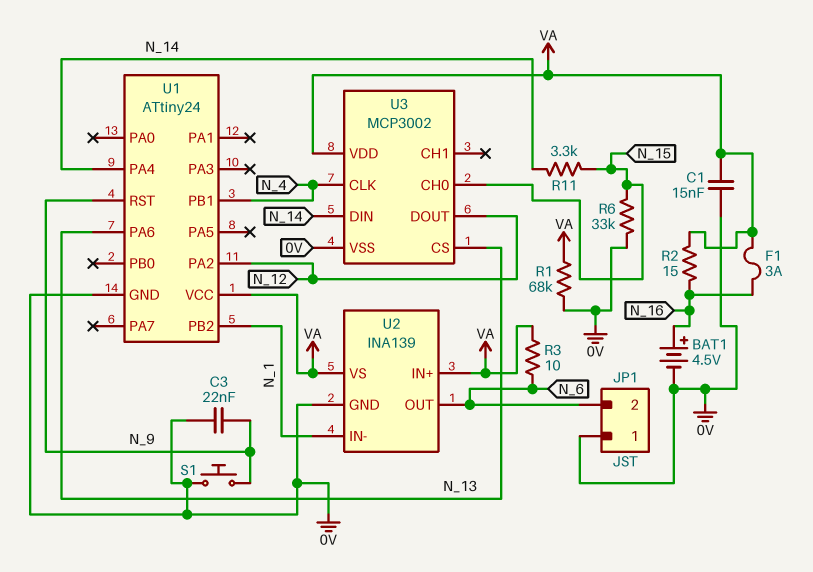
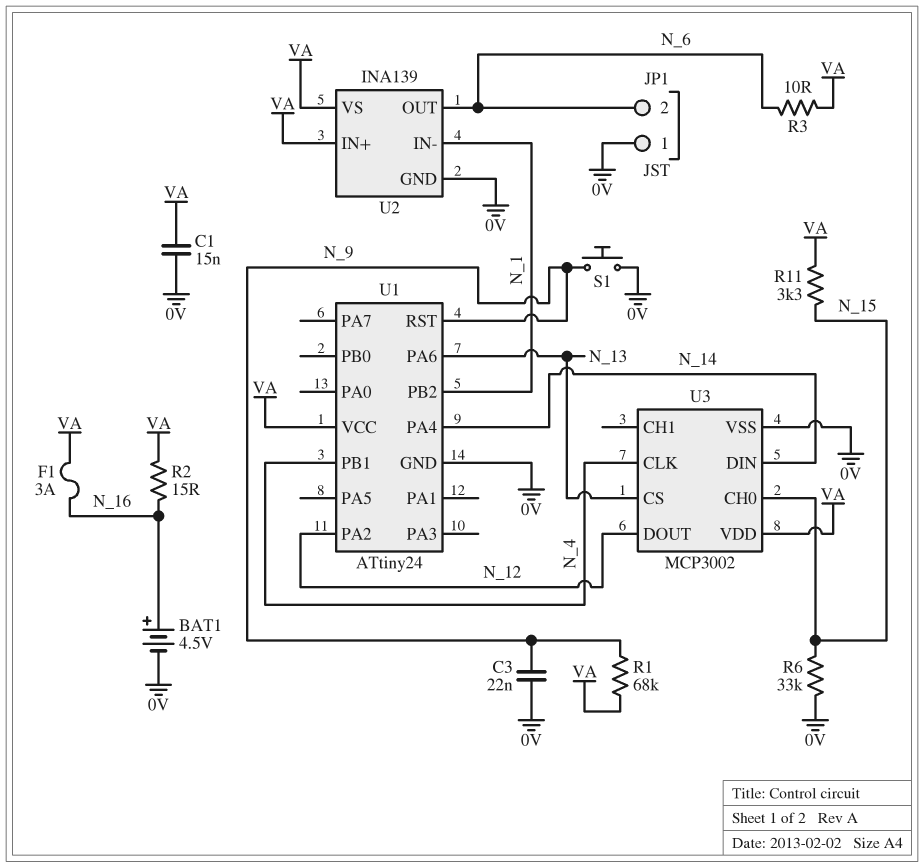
R1: 68k (0V, VA) -> 68k (N_9, VA)
R11: 3.3k (N_14, N_15) -> 3.3k (N_15, VA)

